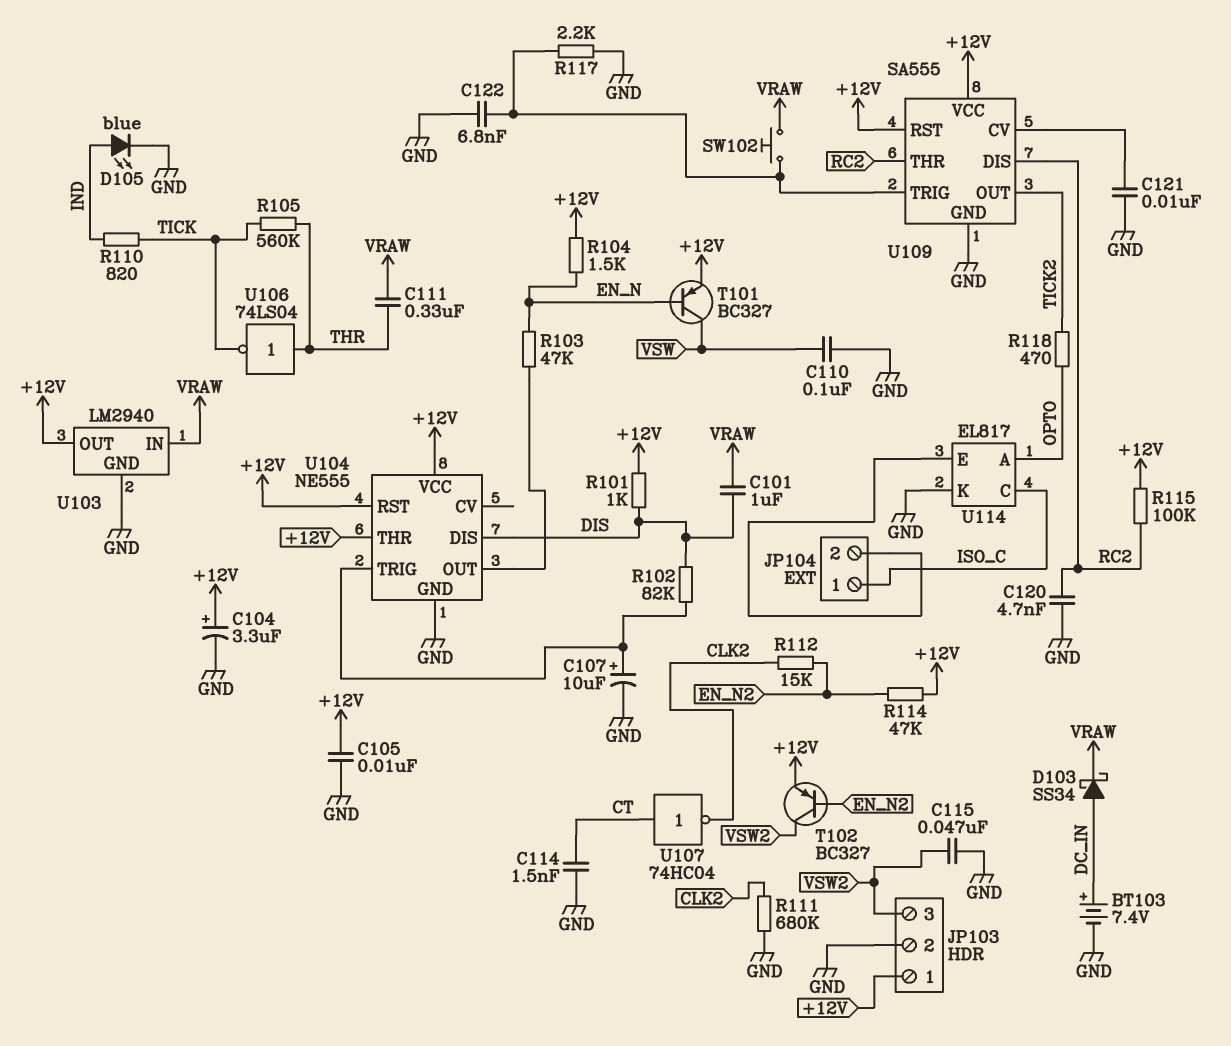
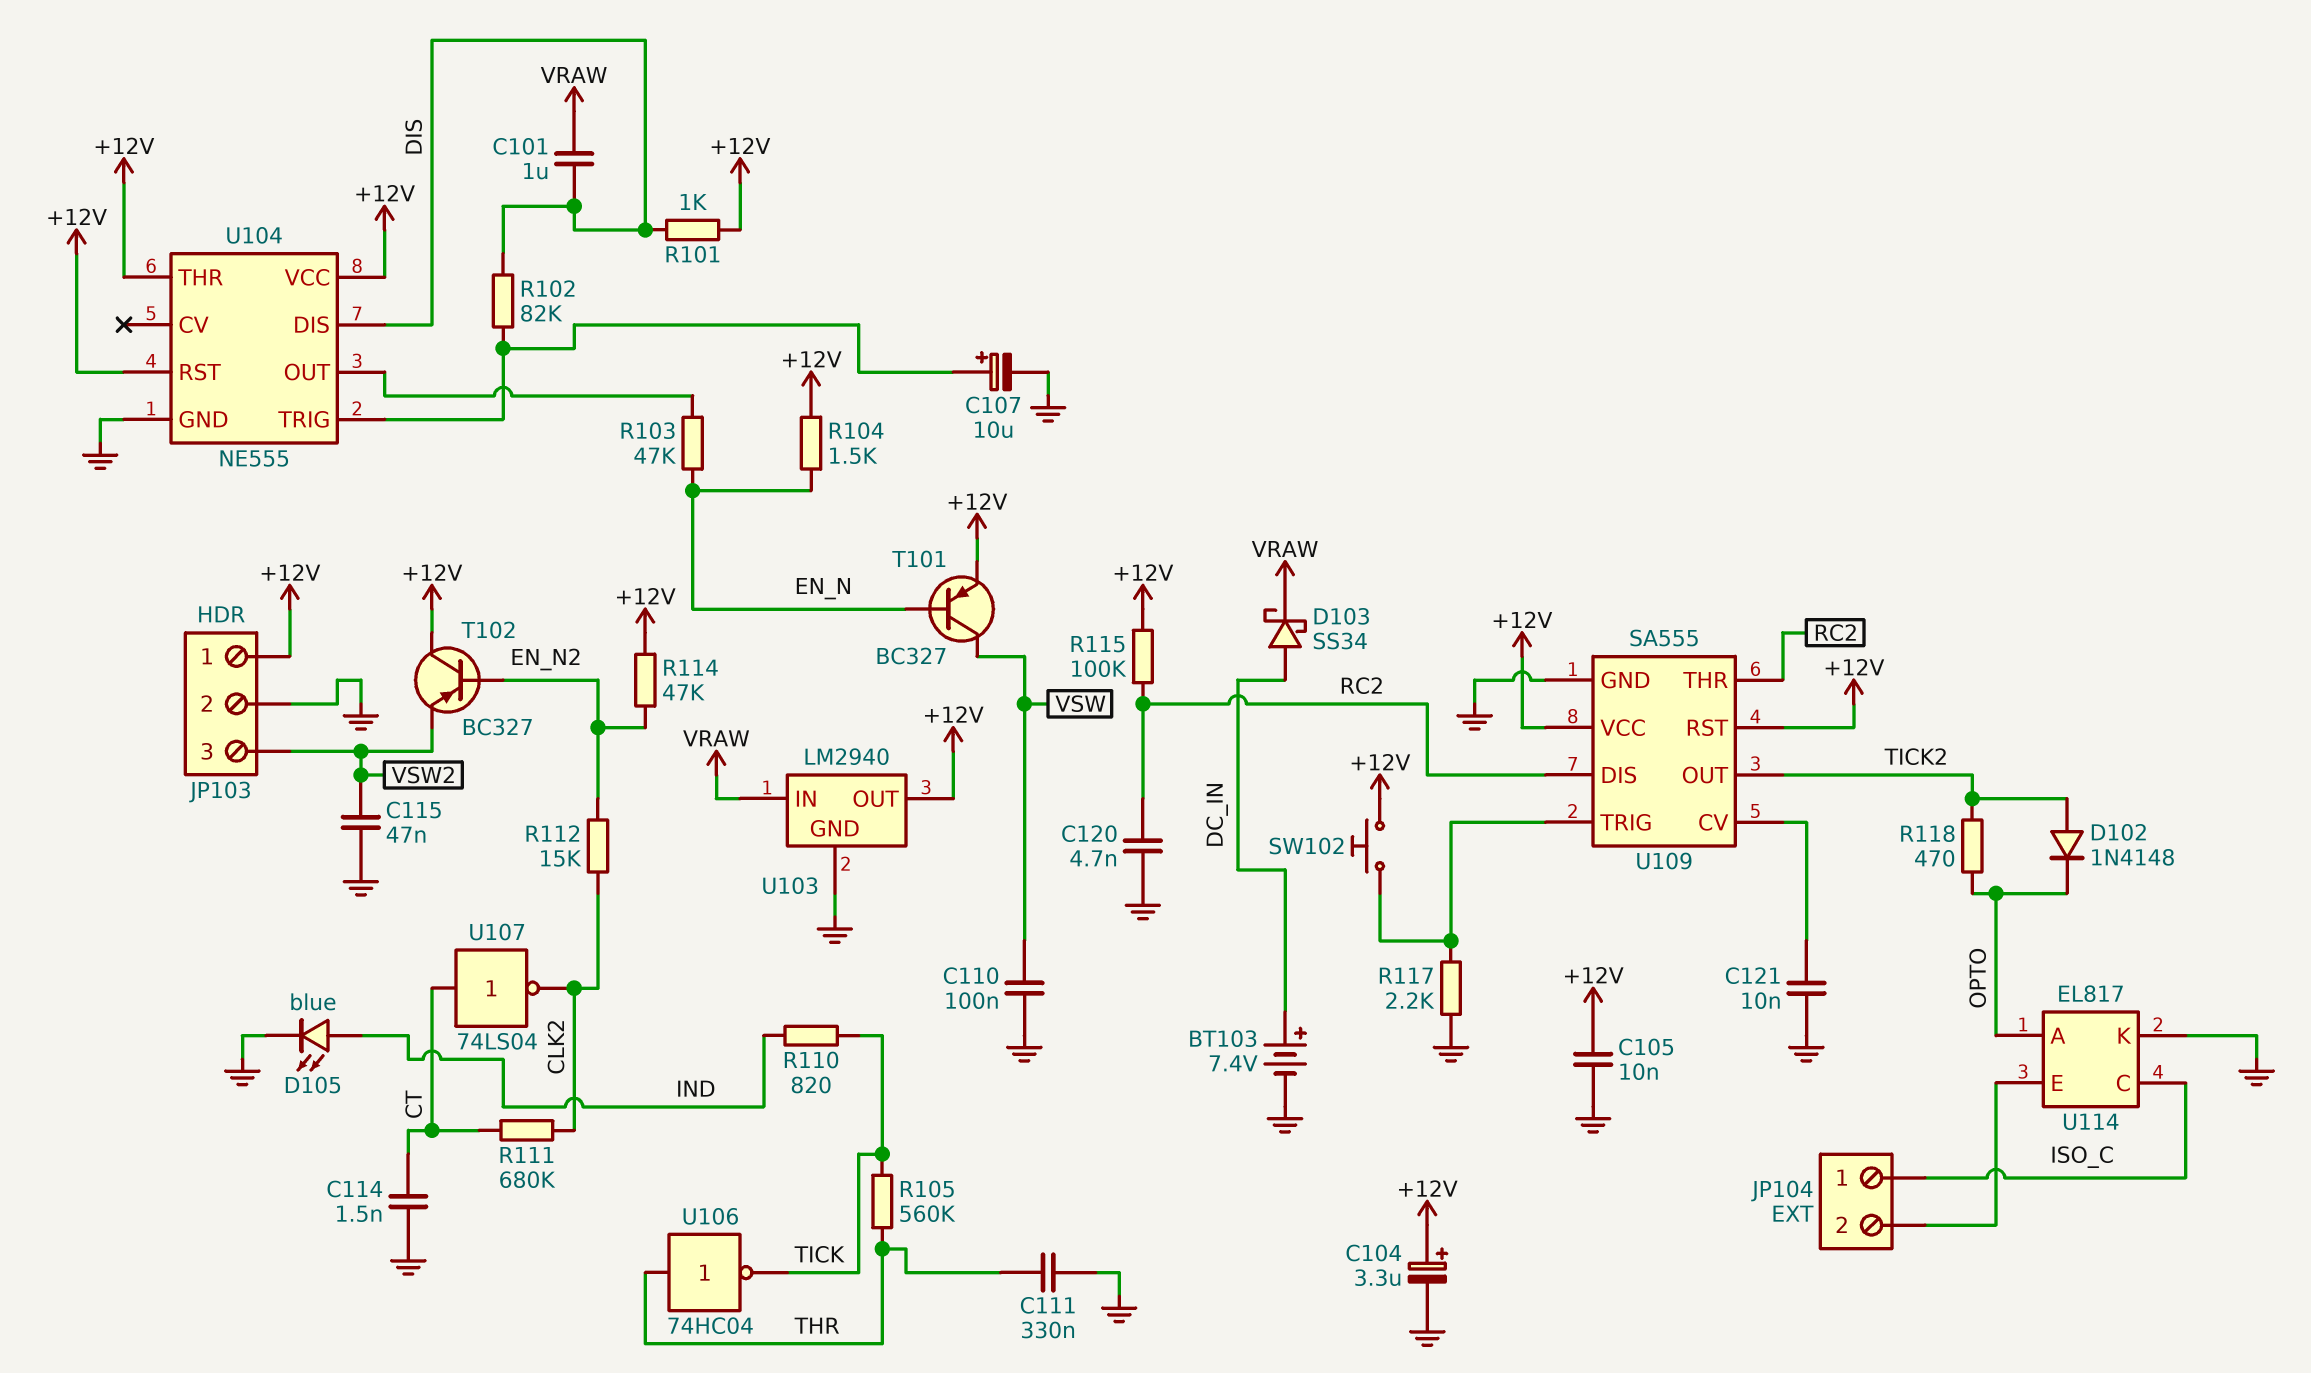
C111: 330nF (THR, VRAW) -> 330nF (GND, THR)
C122: 6.8nF (GND, U109/TRIG) -> none
D102: none -> diode 1N4148 (A TICK2, K OPTO)
R111: 680k (CLK2, GND) -> 680k (CLK2, CT)
SW102: button (U109/TRIG, VRAW) -> button (+12V, U109/TRIG)
T102: PNP BC327 (B EN_N2, C VSW2, E +12V) -> PNP BC327 (B EN_N2, C +12V, E VSW2)
U106: NOT 74LS04 (in THR, out TICK) -> NOT 74HC04 (in THR, out TICK)
U107: NOT 74HC04 (in CT, out CLK2) -> NOT 74LS04 (in CT, out CLK2)

